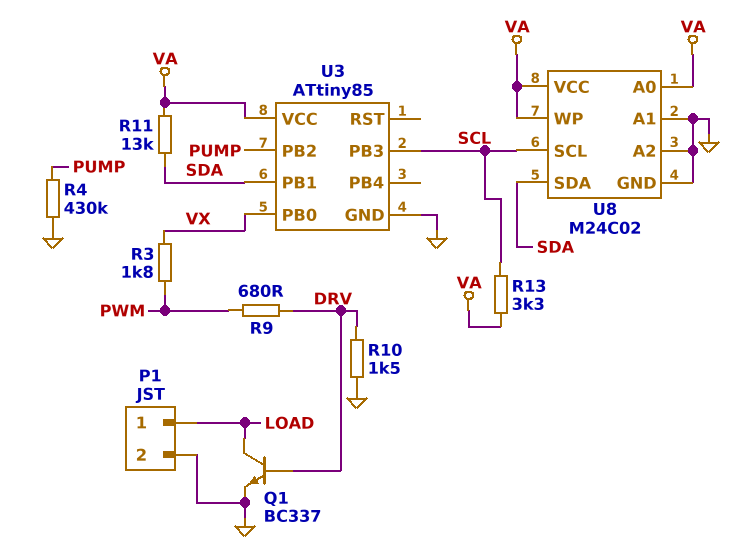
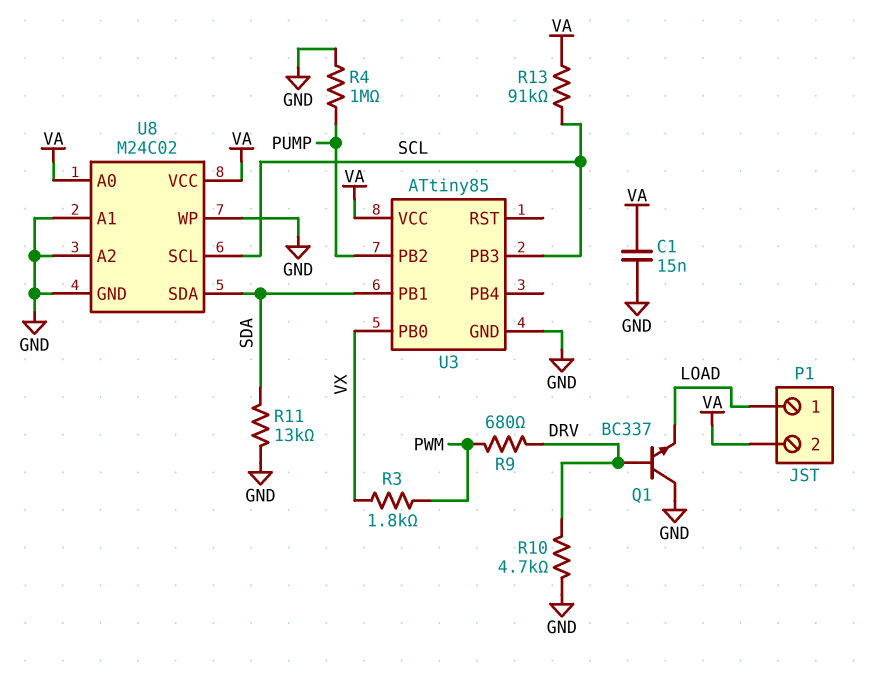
C1: none -> 15nF (GND, VA)
P1 pin 2: GND -> VA
Q1: NPN BC337 (B DRV, C LOAD, E GND) -> NPN BC337 (B DRV, C GND, E LOAD)
R4: 430k (GND, PUMP) -> 1M (GND, PUMP)
R10: 1.5k (DRV, GND) -> 4.7k (DRV, GND)
R11: 13k (SDA, VA) -> 13k (GND, SDA)
R13: 3.3k (SCL, VA) -> 91k (SCL, VA)
U8 pin WP: VA -> GND

